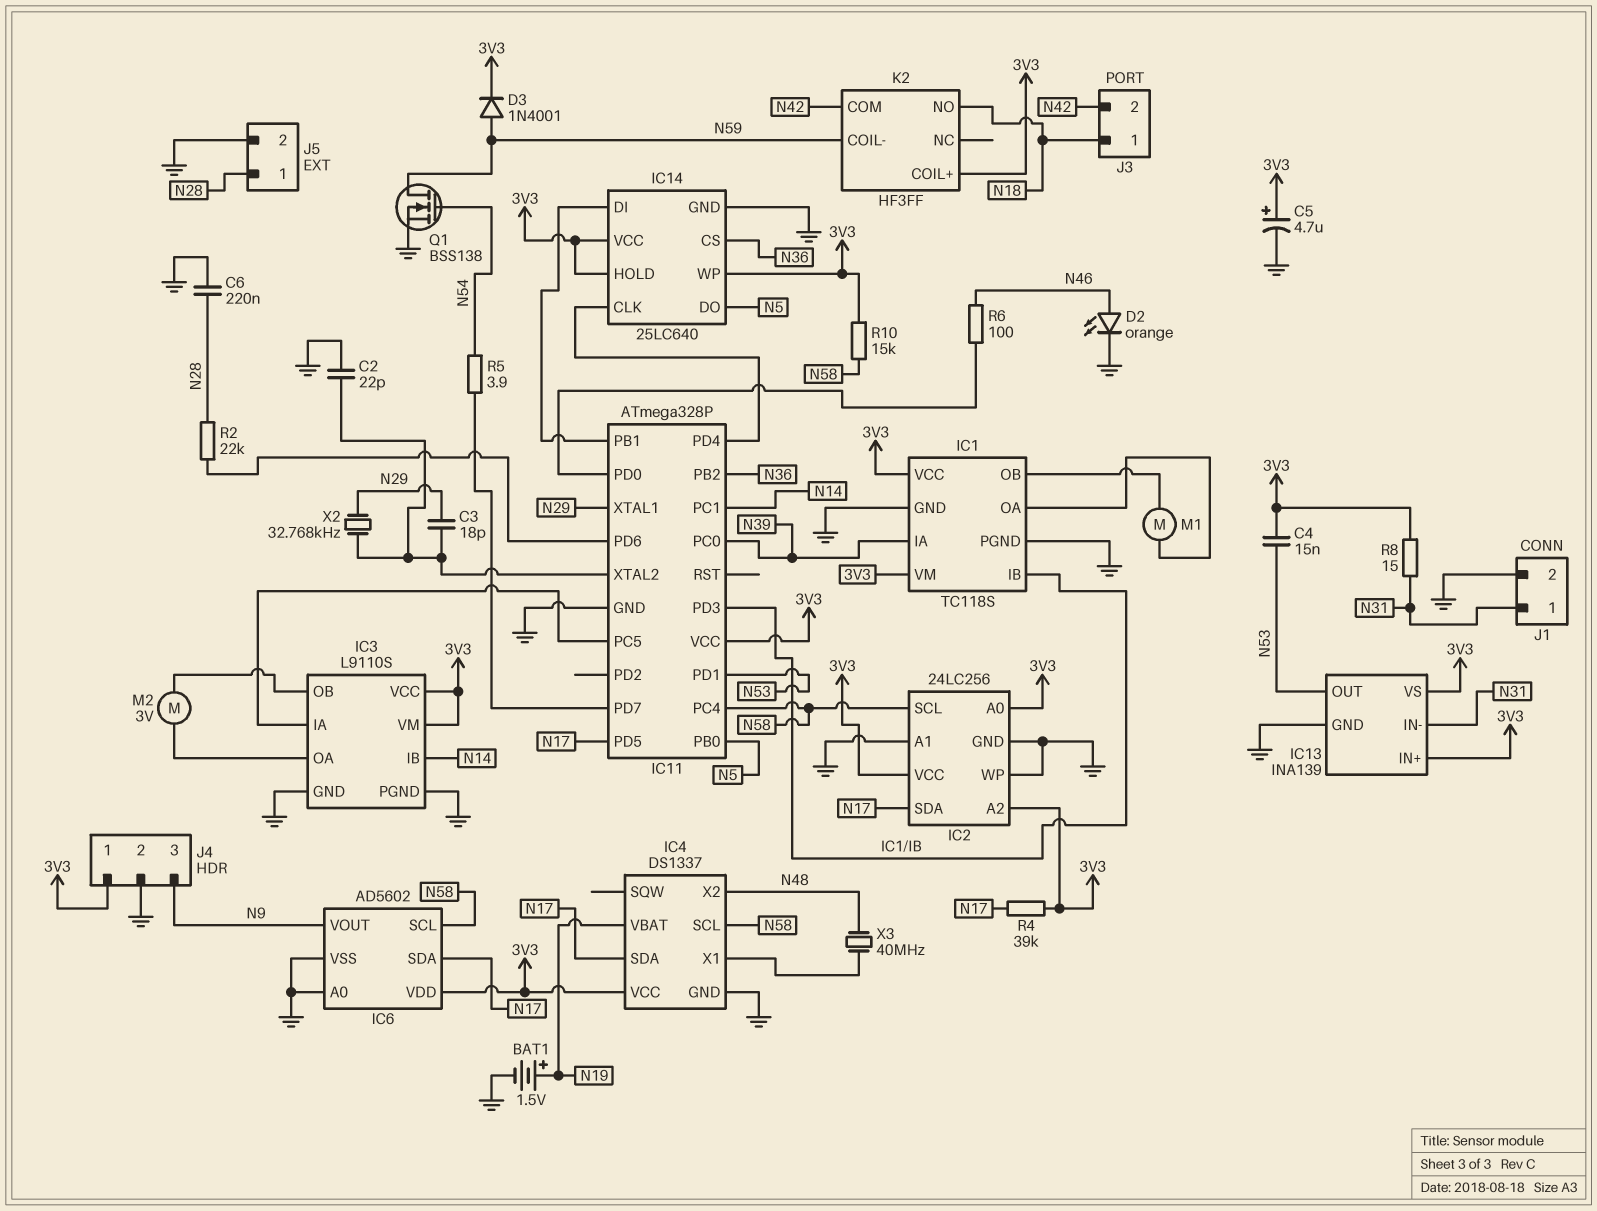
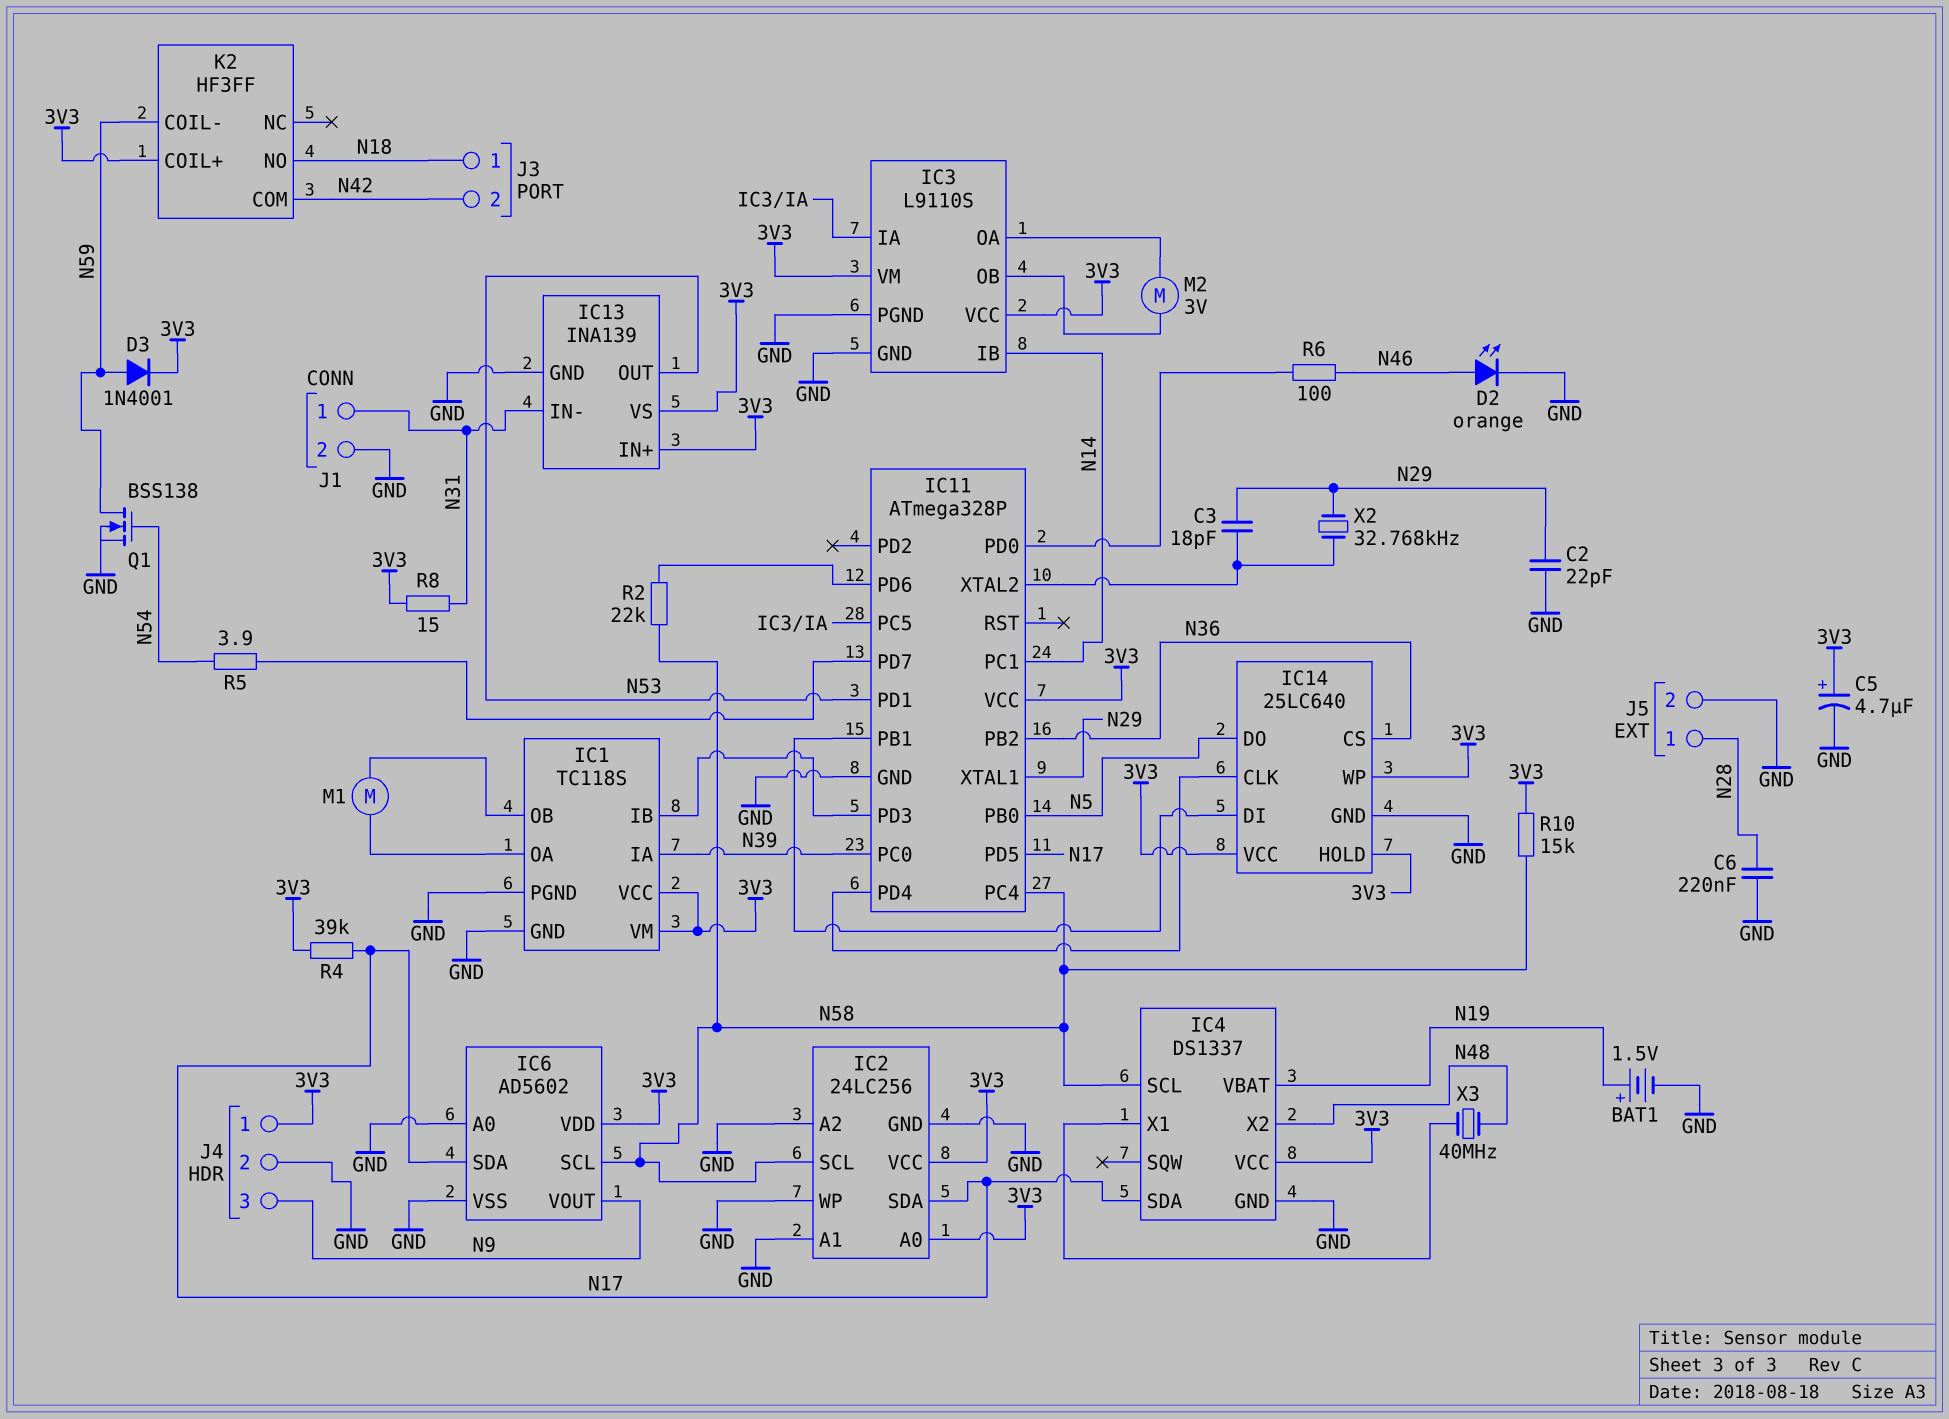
C2: 22pF (GND, IC11/XTAL2) -> 22pF (GND, N29)
C4: 15nF (3V3, N53) -> none
IC2 pin A2: 3V3 -> GND
R2: 22k (IC11/PD6, N28) -> 22k (IC11/PD6, N58)

